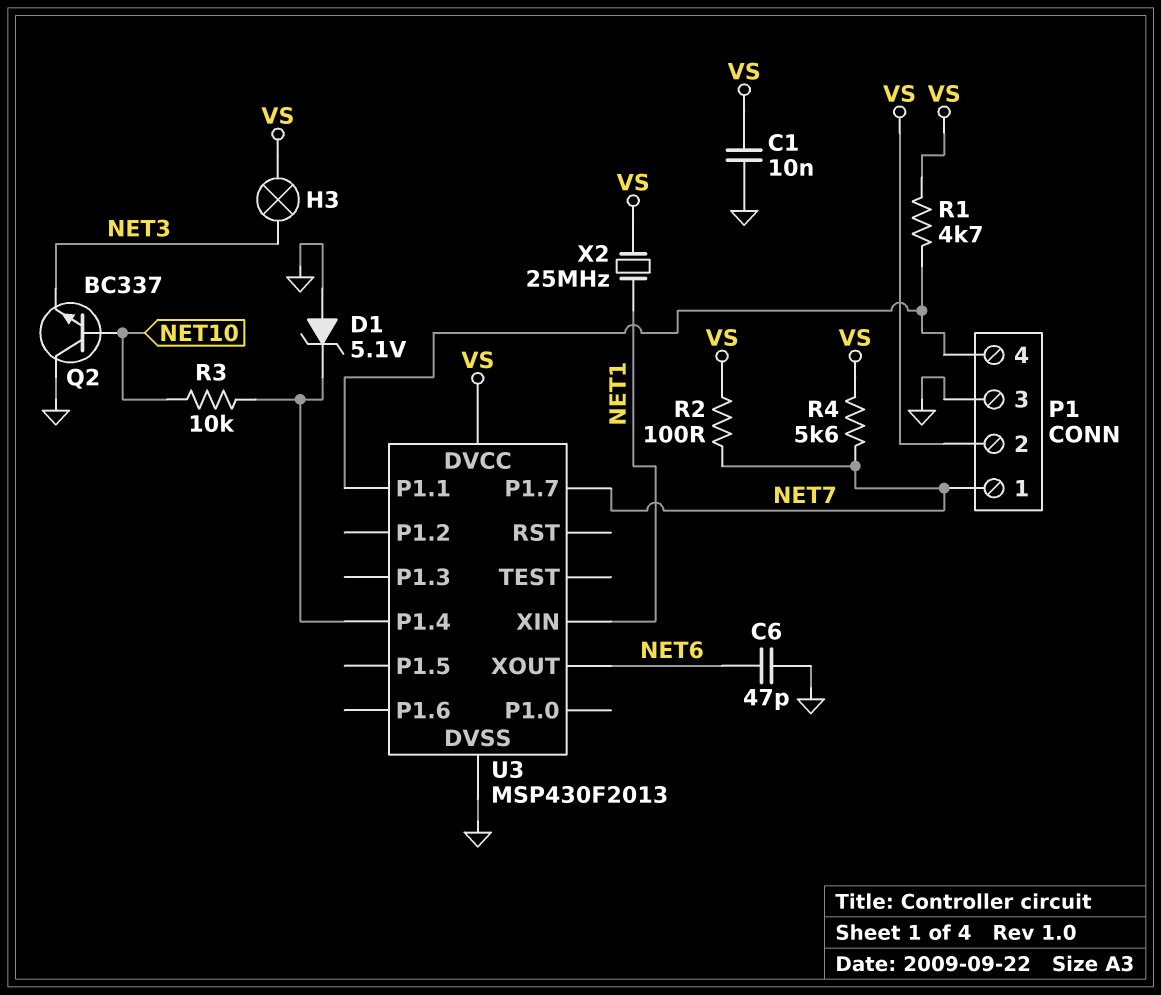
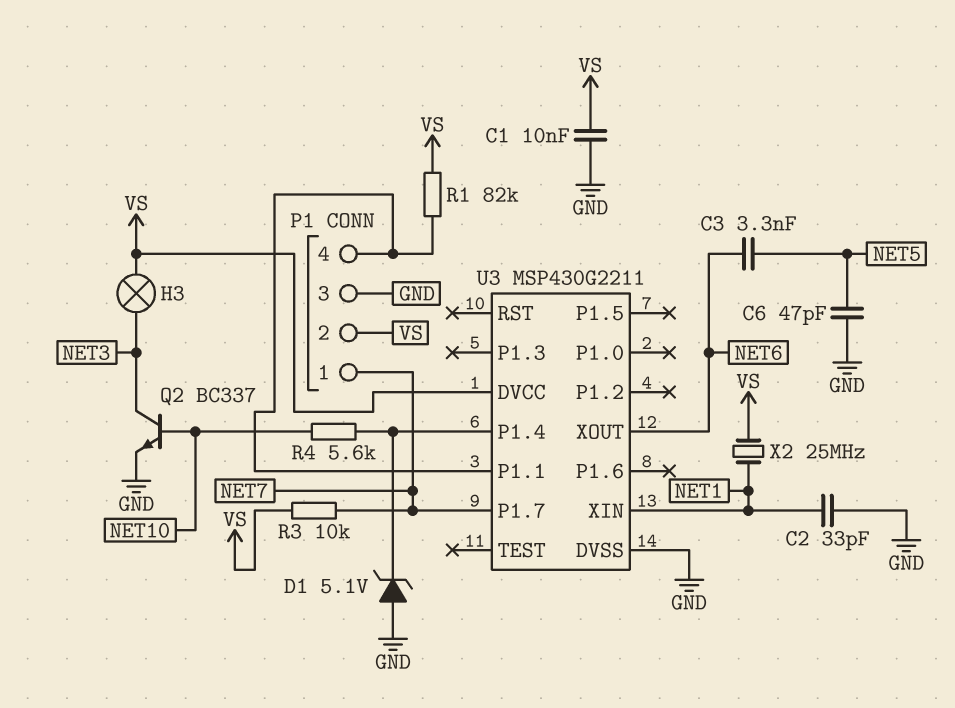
C2: none -> 33pF (GND, NET1)
C3: none -> 3.3nF (NET5, NET6)
C6: 47pF (GND, NET6) -> 47pF (GND, NET5)
Q2: NPN BC337 (B NET10, C GND, E NET3) -> NPN BC337 (B NET10, C NET3, E GND)
R1: 4.7k (P1/4, VS) -> 82k (P1/4, VS)
R2: 100 (NET7, VS) -> none
R3: 10k (NET10, U3/P1.4) -> 10k (NET7, VS)
R4: 5.6k (NET7, VS) -> 5.6k (NET10, U3/P1.4)
U3: MSP430F2013 -> MSP430G2211

